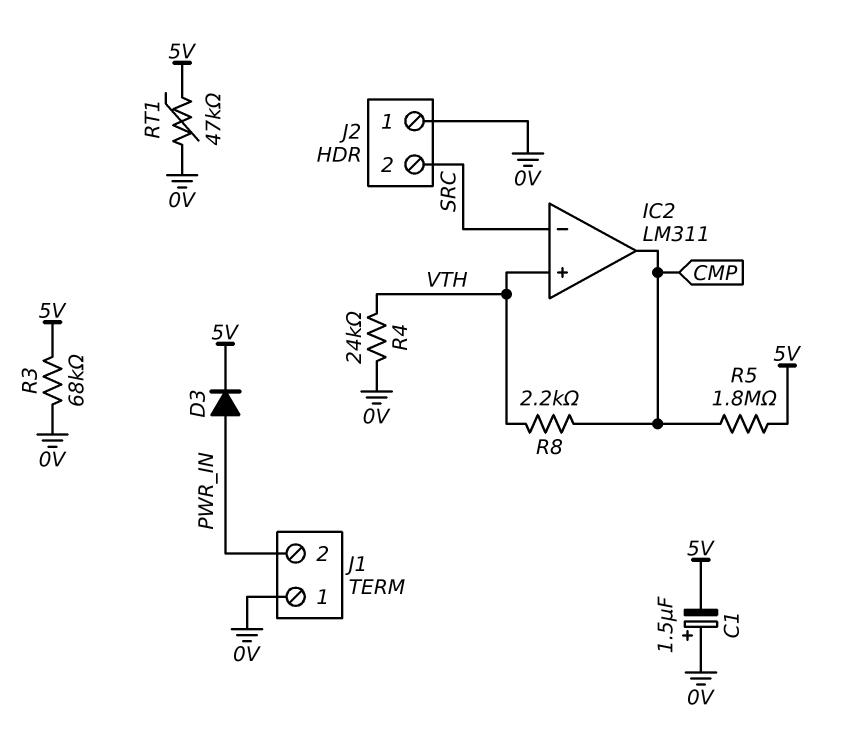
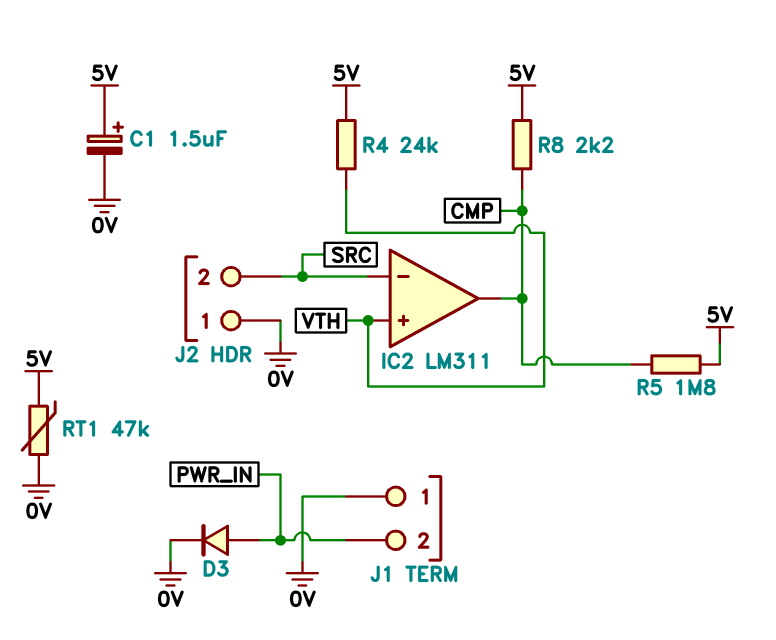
C1: 1.5uF (plus 0V, minus 5V) -> 1.5uF (plus 5V, minus 0V)
D3: diode (A PWR_IN, K 5V) -> diode (A PWR_IN, K 0V)
R3: 68k (0V, 5V) -> none
R4: 24k (0V, VTH) -> 24k (5V, VTH)
R8: 2.2k (CMP, VTH) -> 2.2k (5V, CMP)

